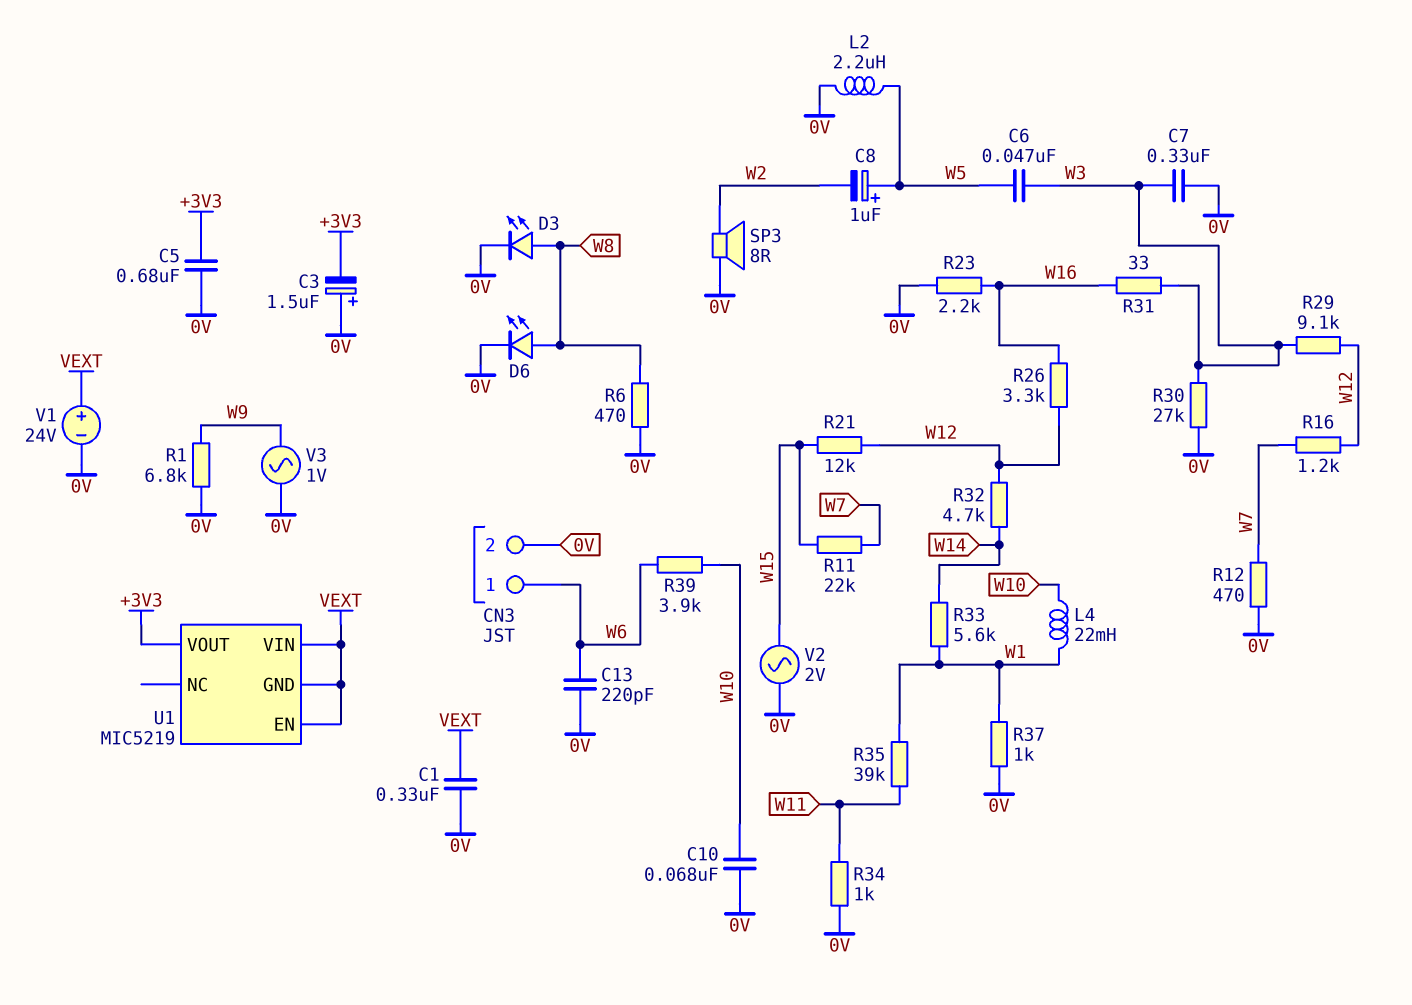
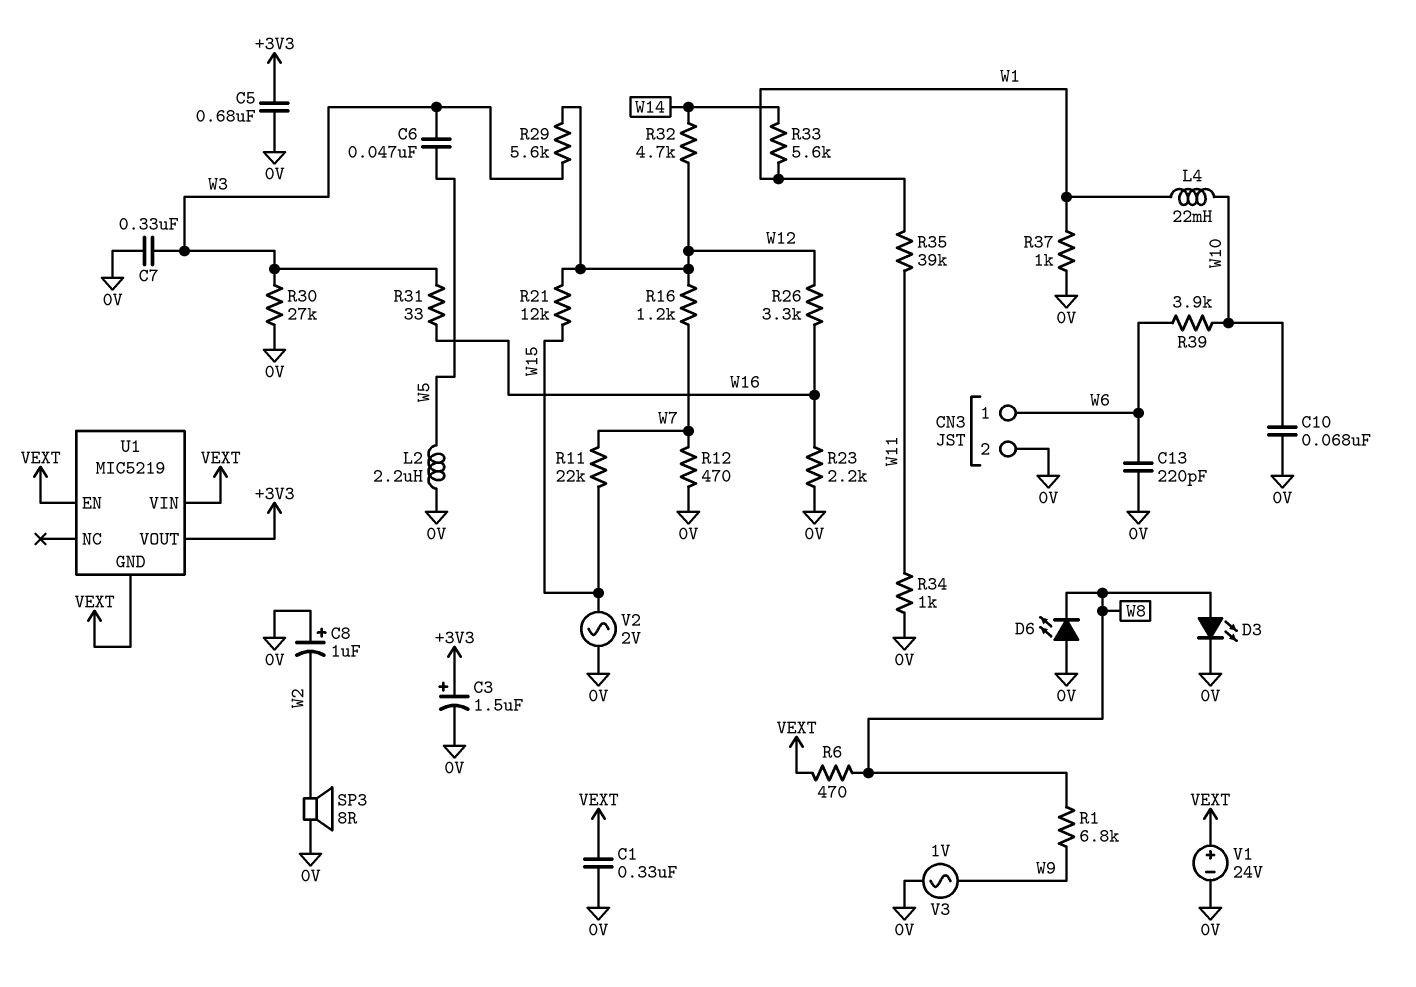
C3: 1.5uF (plus 0V, minus +3V3) -> 1.5uF (plus +3V3, minus 0V)
C8: 1uF (plus W5, minus W2) -> 1uF (plus 0V, minus W2)
D6: LED (A W8, K 0V) -> LED (A 0V, K W8)
R1: 6.8k (0V, W9) -> 6.8k (W8, W9)
R6: 470 (0V, W8) -> 470 (VEXT, W8)
R29: 9.1k (W3, W12) -> 5.6k (W3, W12)

